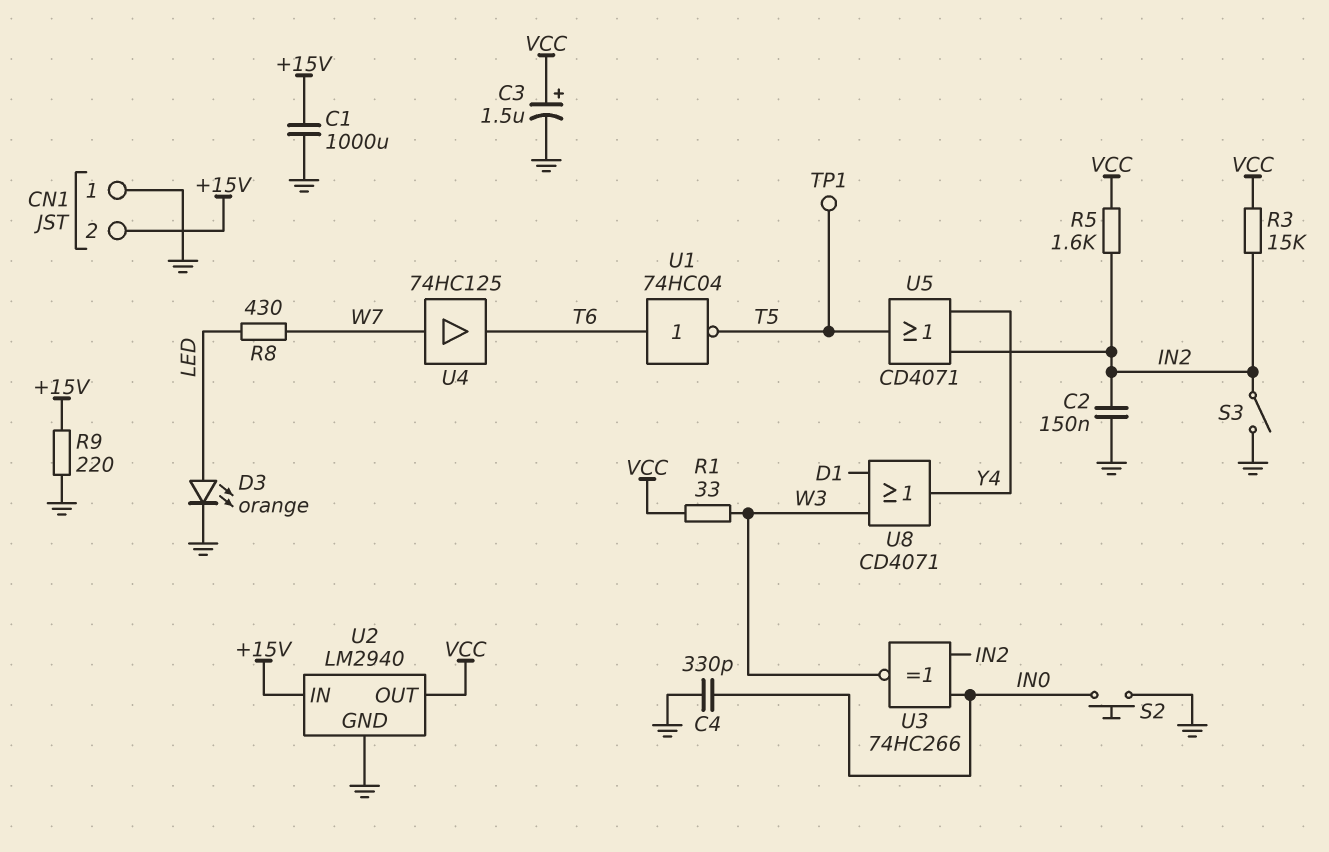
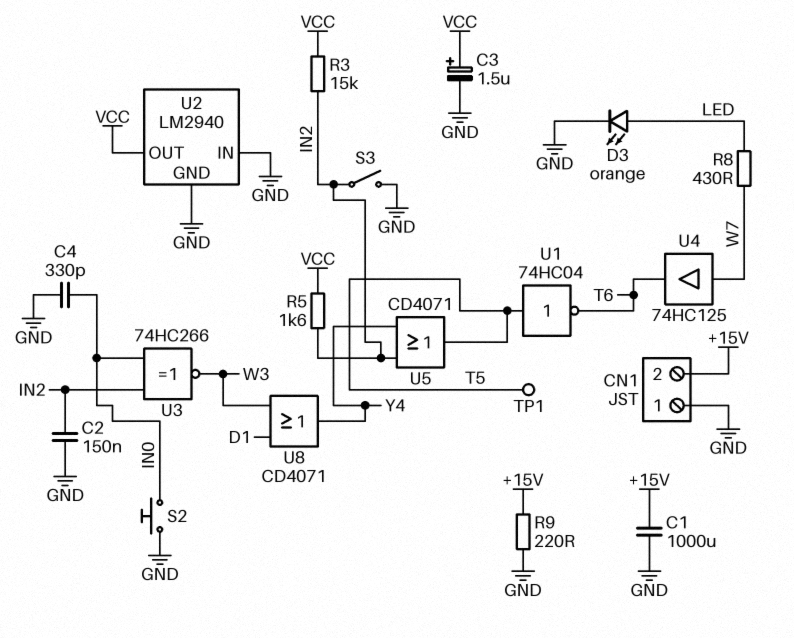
R1: 33 (VCC, W3) -> none
U1: NOT 74HC04 (in T6, out T5) -> NOT 74HC04 (in T5, out T6)
U2 pin IN: +15V -> GND

